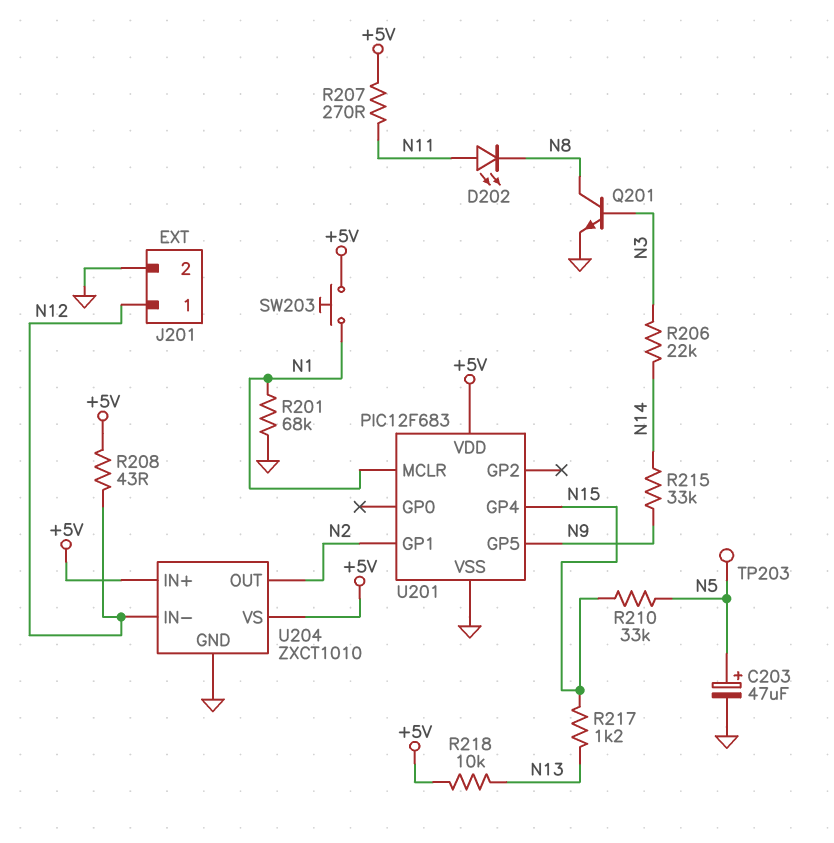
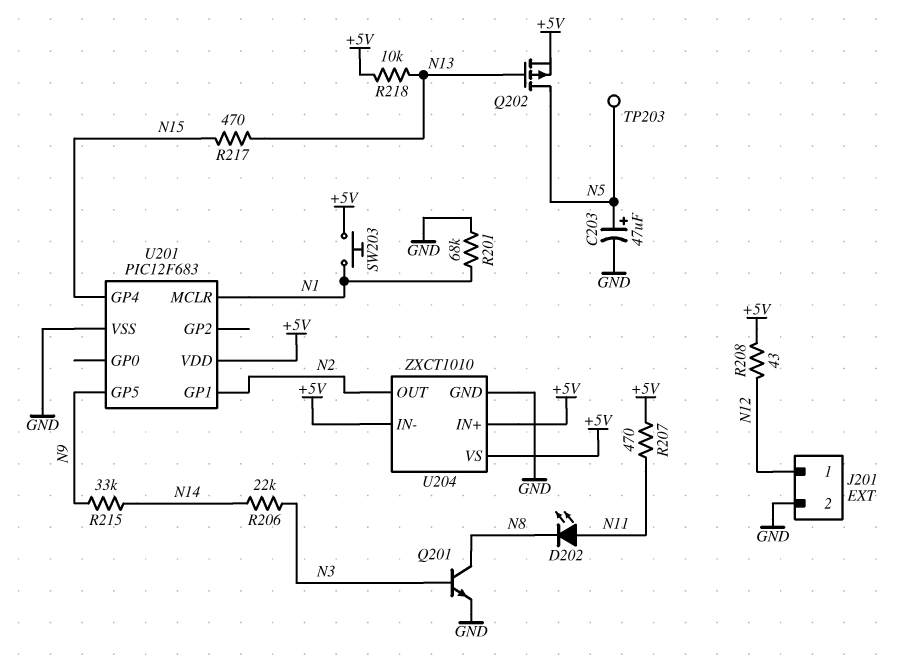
Q202: none -> PMOS (G N13, D N5, S +5V)
R207: 270 (+5V, N11) -> 470 (+5V, N11)
R210: 33k (N5, N15) -> none
R217: 1.2k (N13, N15) -> 470 (N13, N15)
U204 pin IN-: N12 -> +5V

